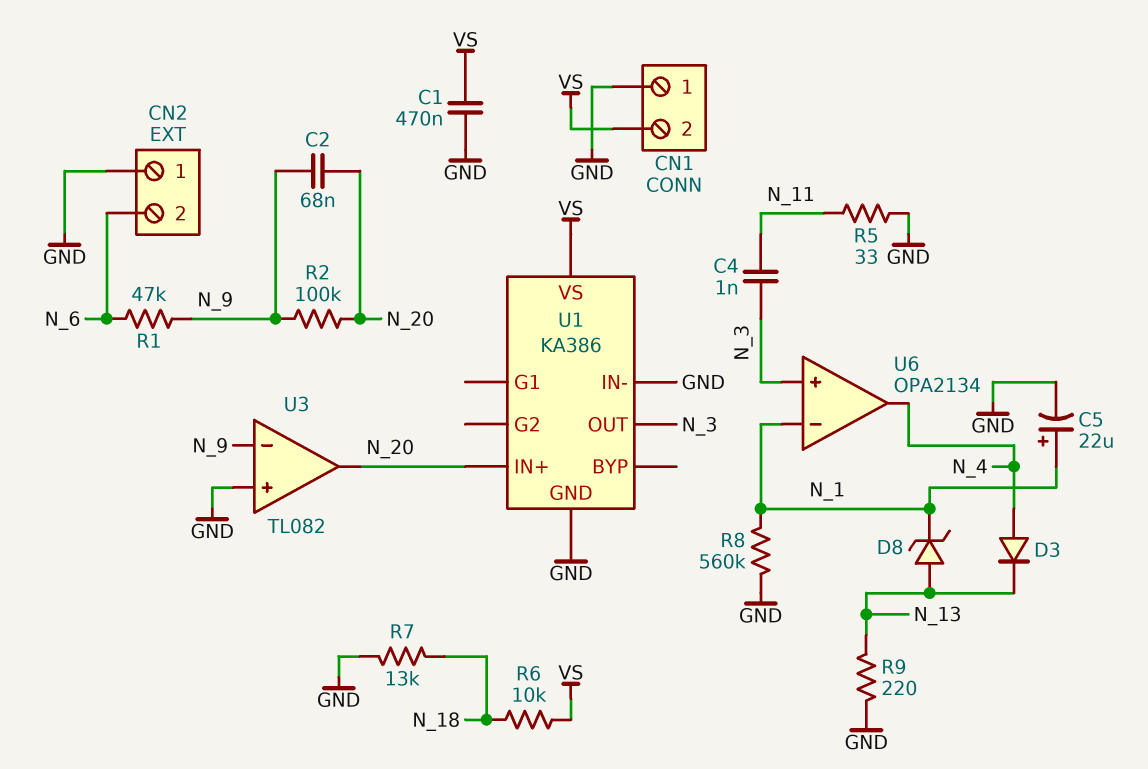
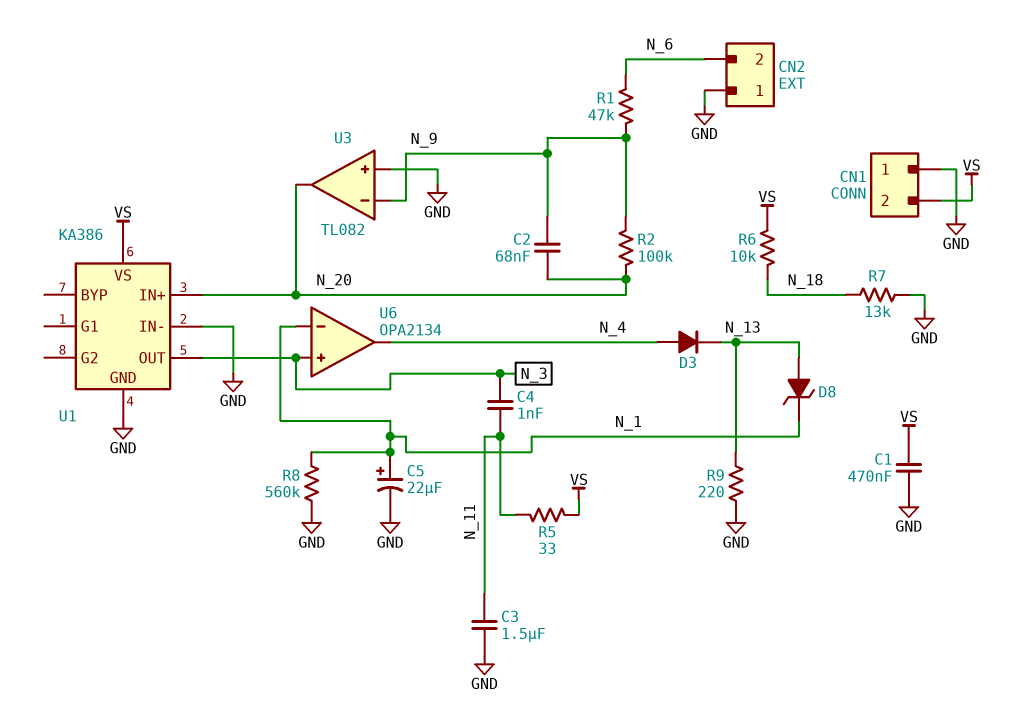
C3: none -> 1.5uF (GND, N_11)
R5: 33 (GND, N_11) -> 33 (N_11, VS)

